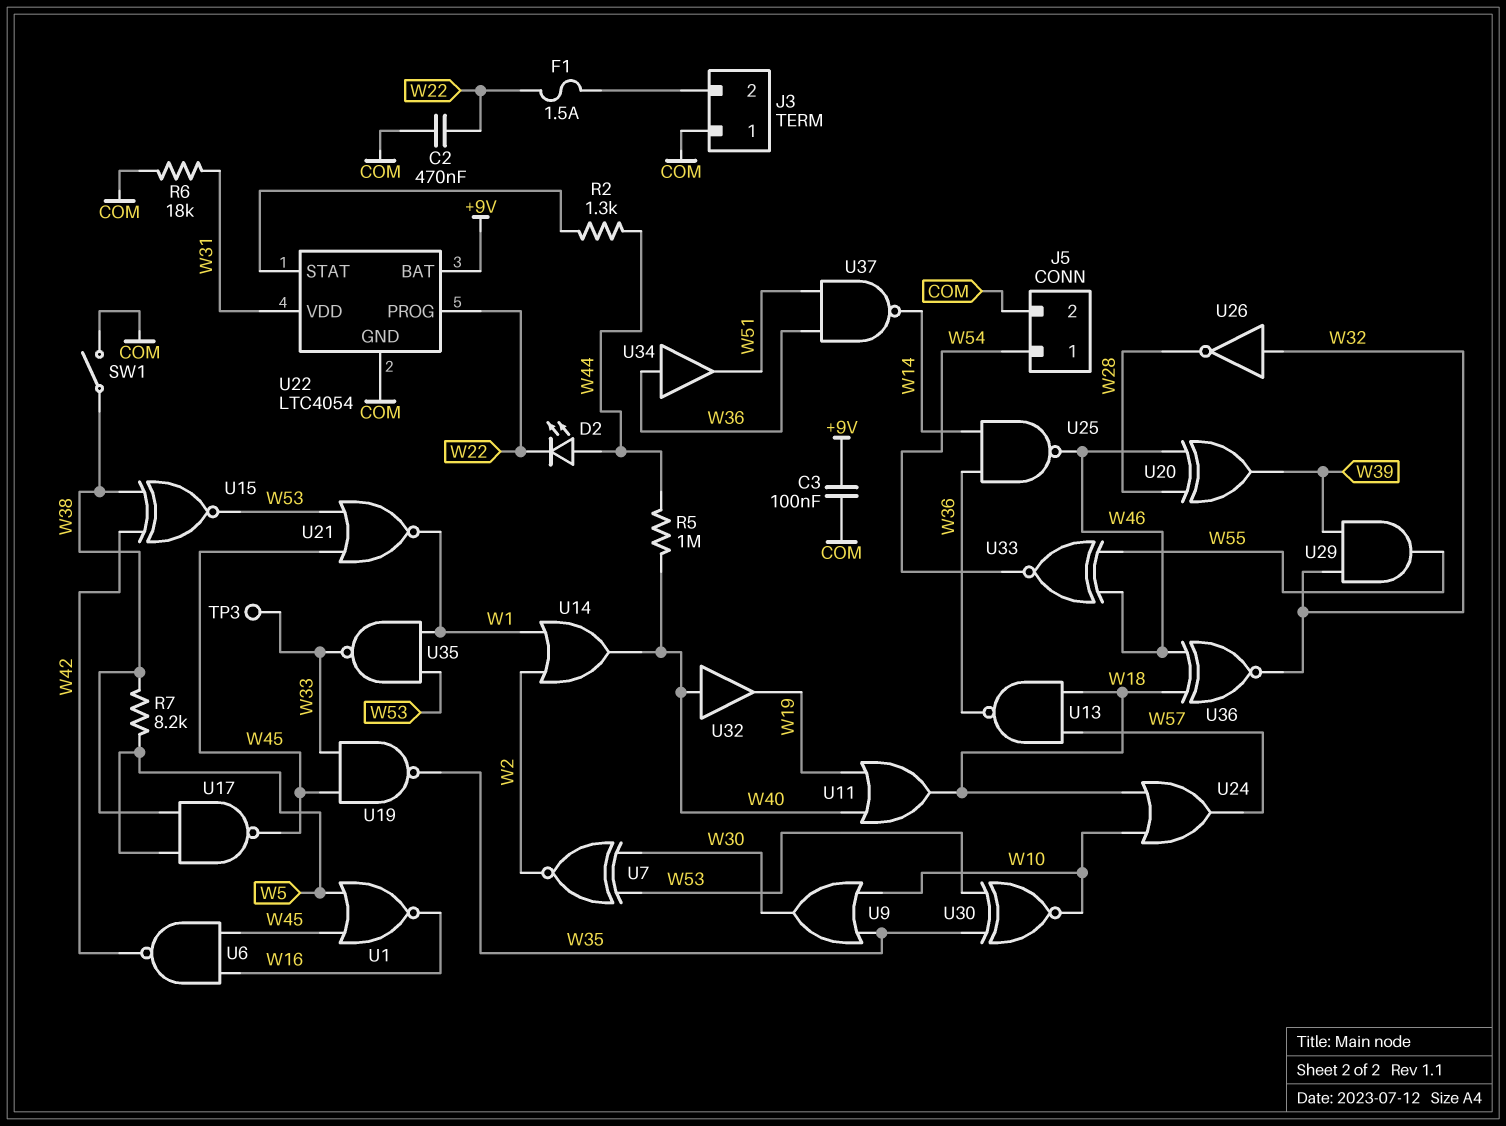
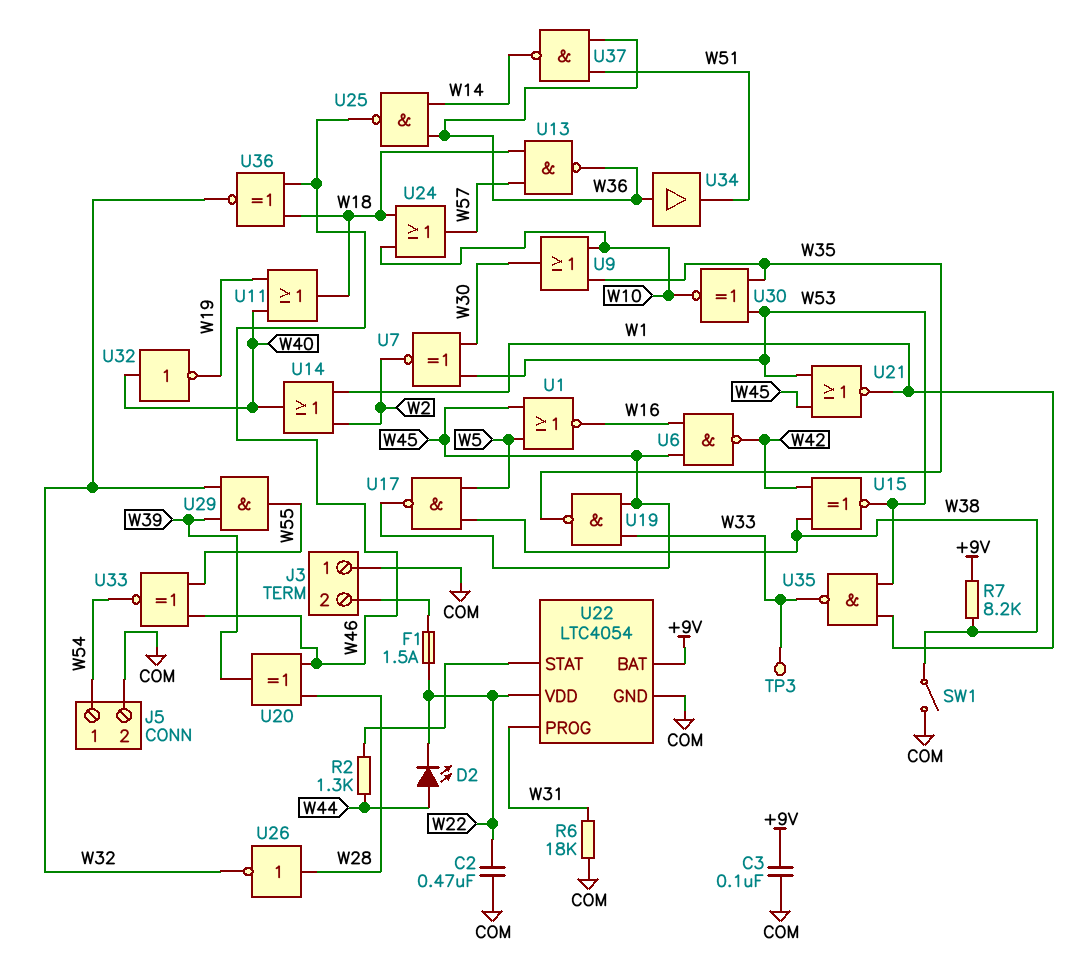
R5: 1M (W40, W44) -> none
R7: 8.2k (W5, W38) -> 8.2k (+9V, W38)
U22 pin PROG: W22 -> W31
U22 pin VDD: W31 -> W22
U26: NOT (in W32, out W28) -> NOT (in W28, out W32)
U32: buffer (in W40, out W19) -> NOT (in W40, out W19)

